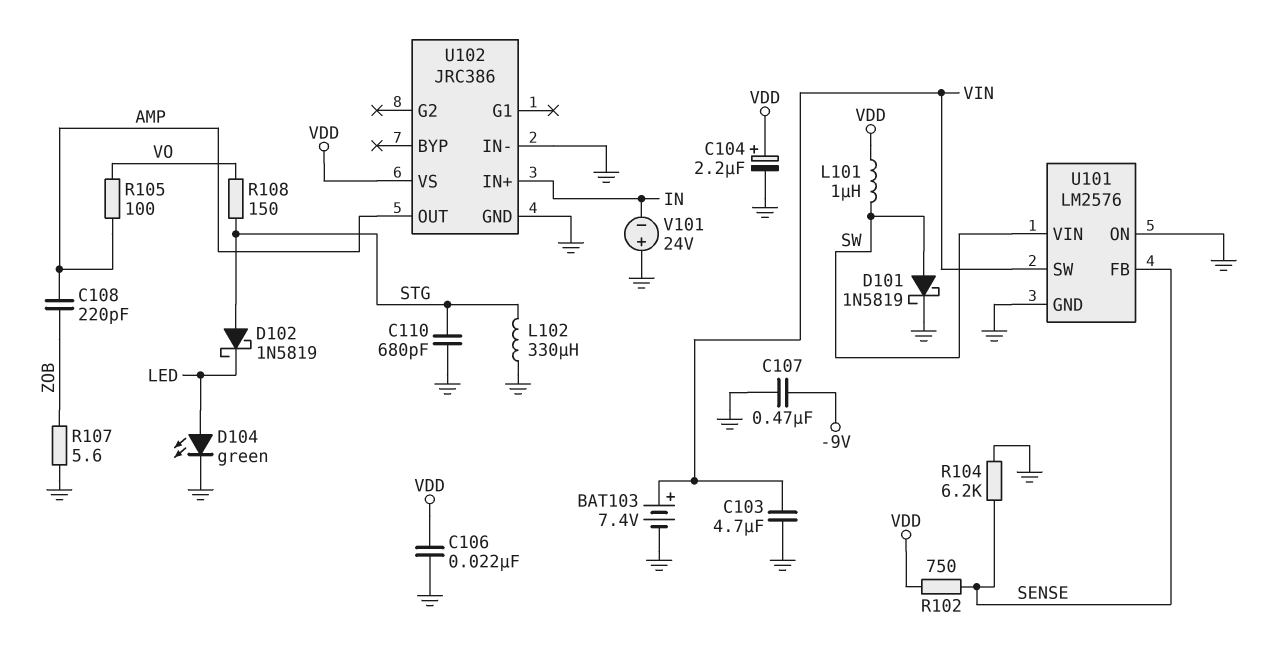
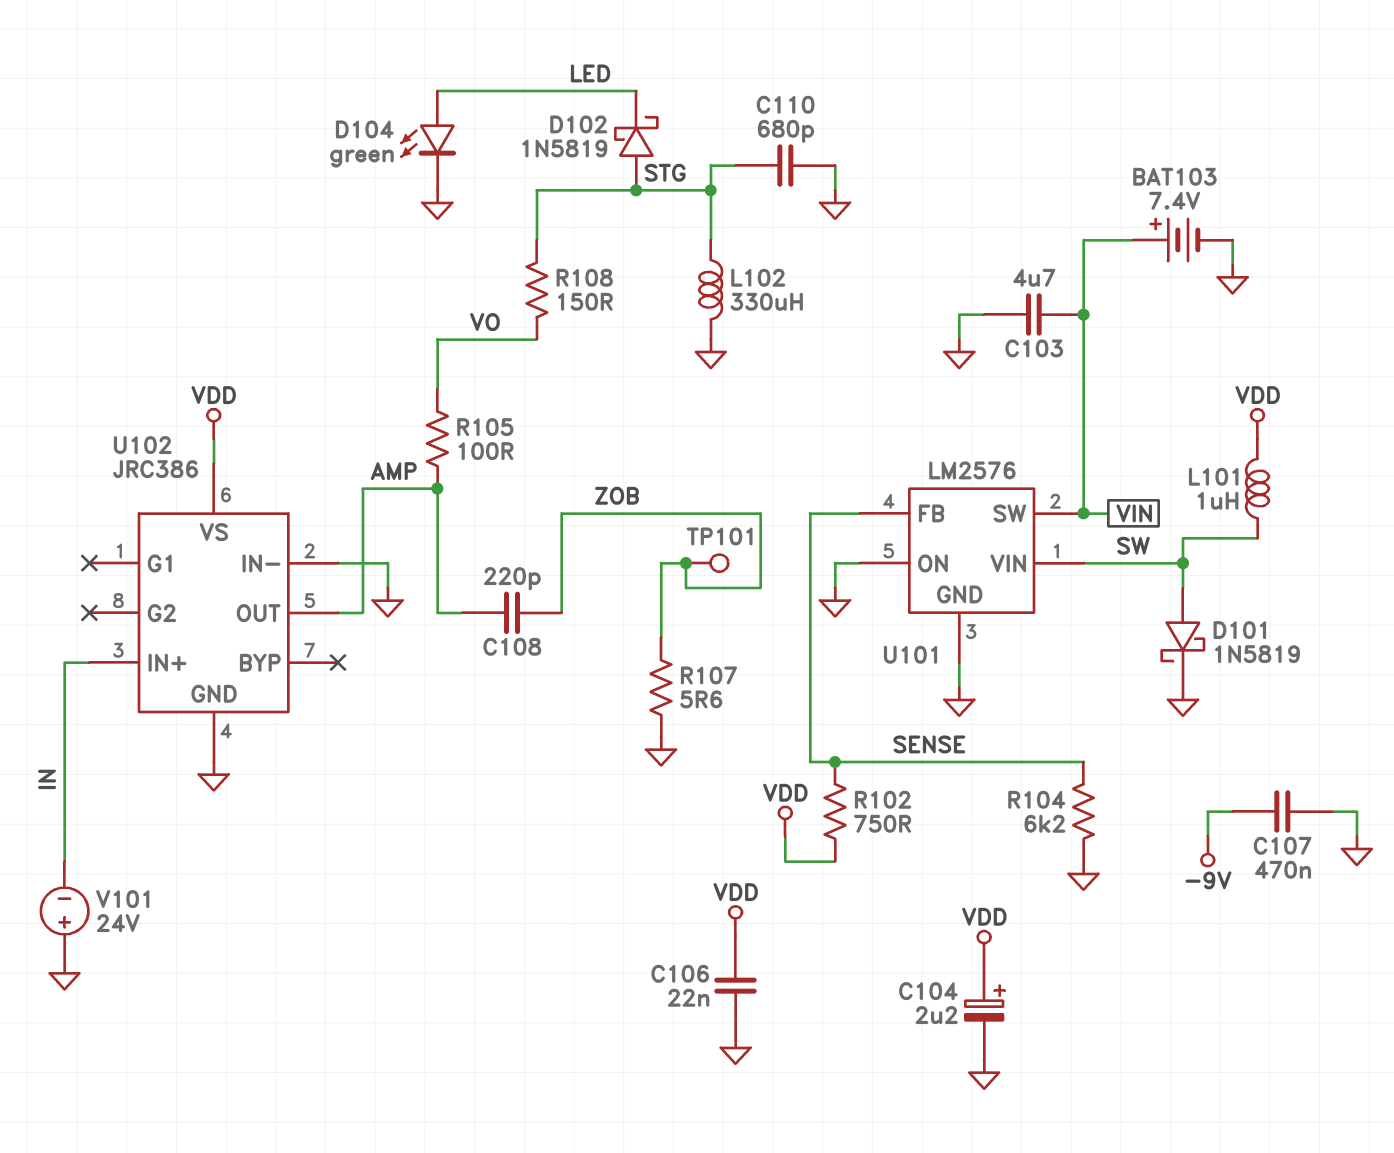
TP101: none -> test point (ZOB)

